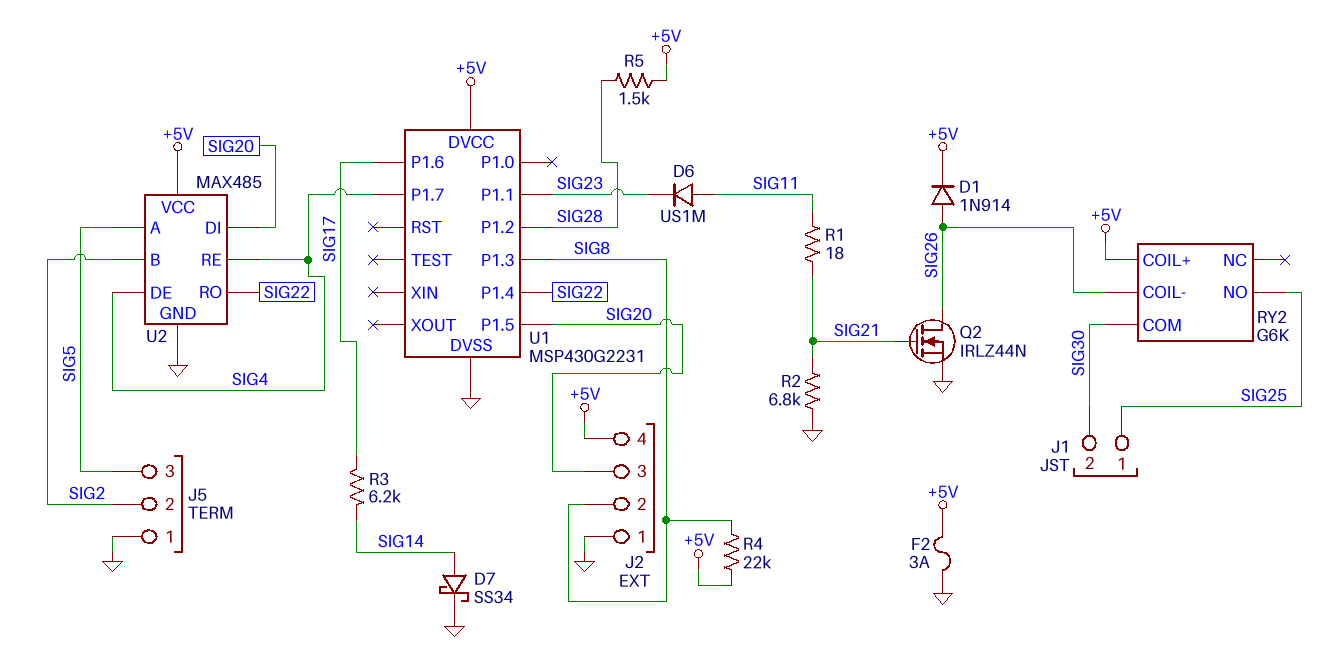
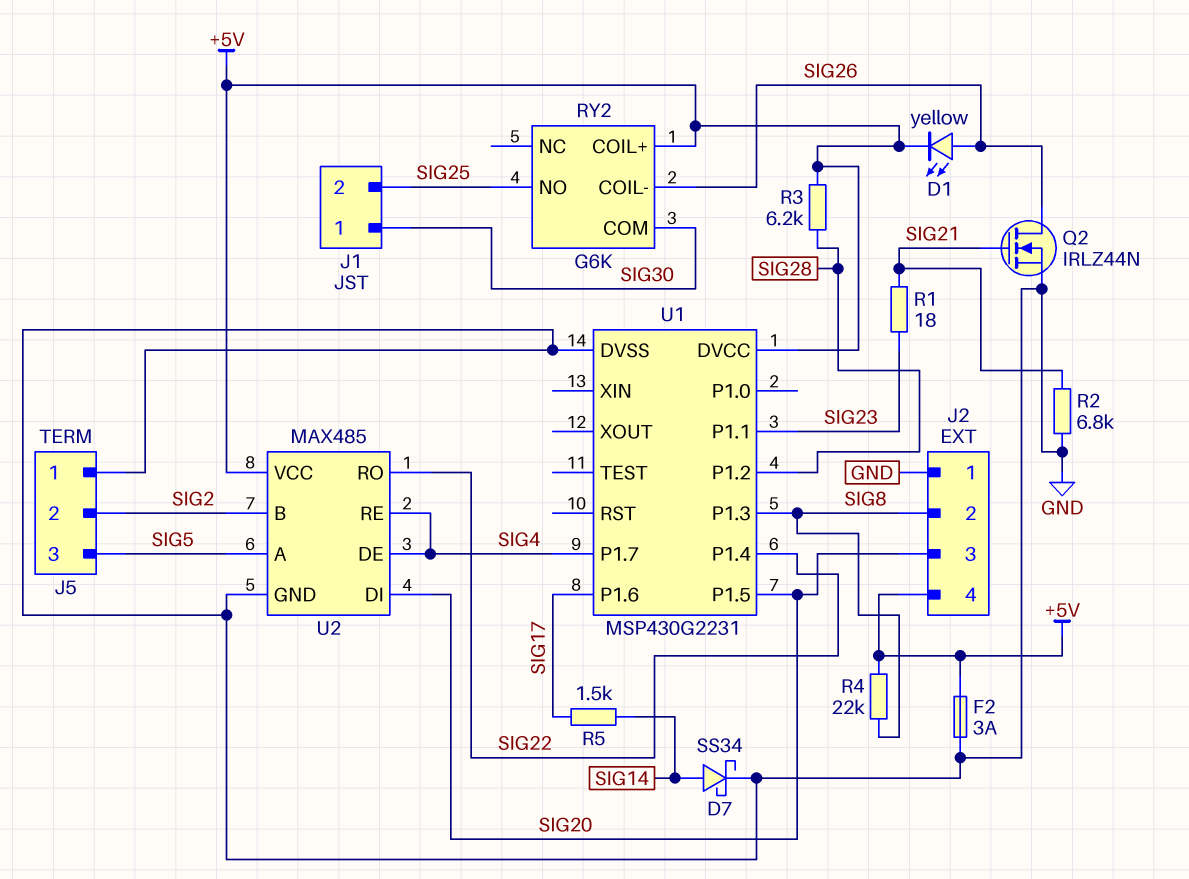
D1: diode 1N914 (A SIG26, K +5V) -> LED yellow (A SIG26, K +5V)
D6: diode US1M (A SIG11, K SIG23) -> none
J1 pin 1: SIG25 -> SIG30
J1 pin 2: SIG30 -> SIG25
R1: 18 (SIG11, SIG21) -> 18 (SIG21, SIG23)
R3: 6.2k (SIG14, SIG17) -> 6.2k (+5V, SIG28)
R5: 1.5k (+5V, SIG28) -> 1.5k (SIG14, SIG17)

